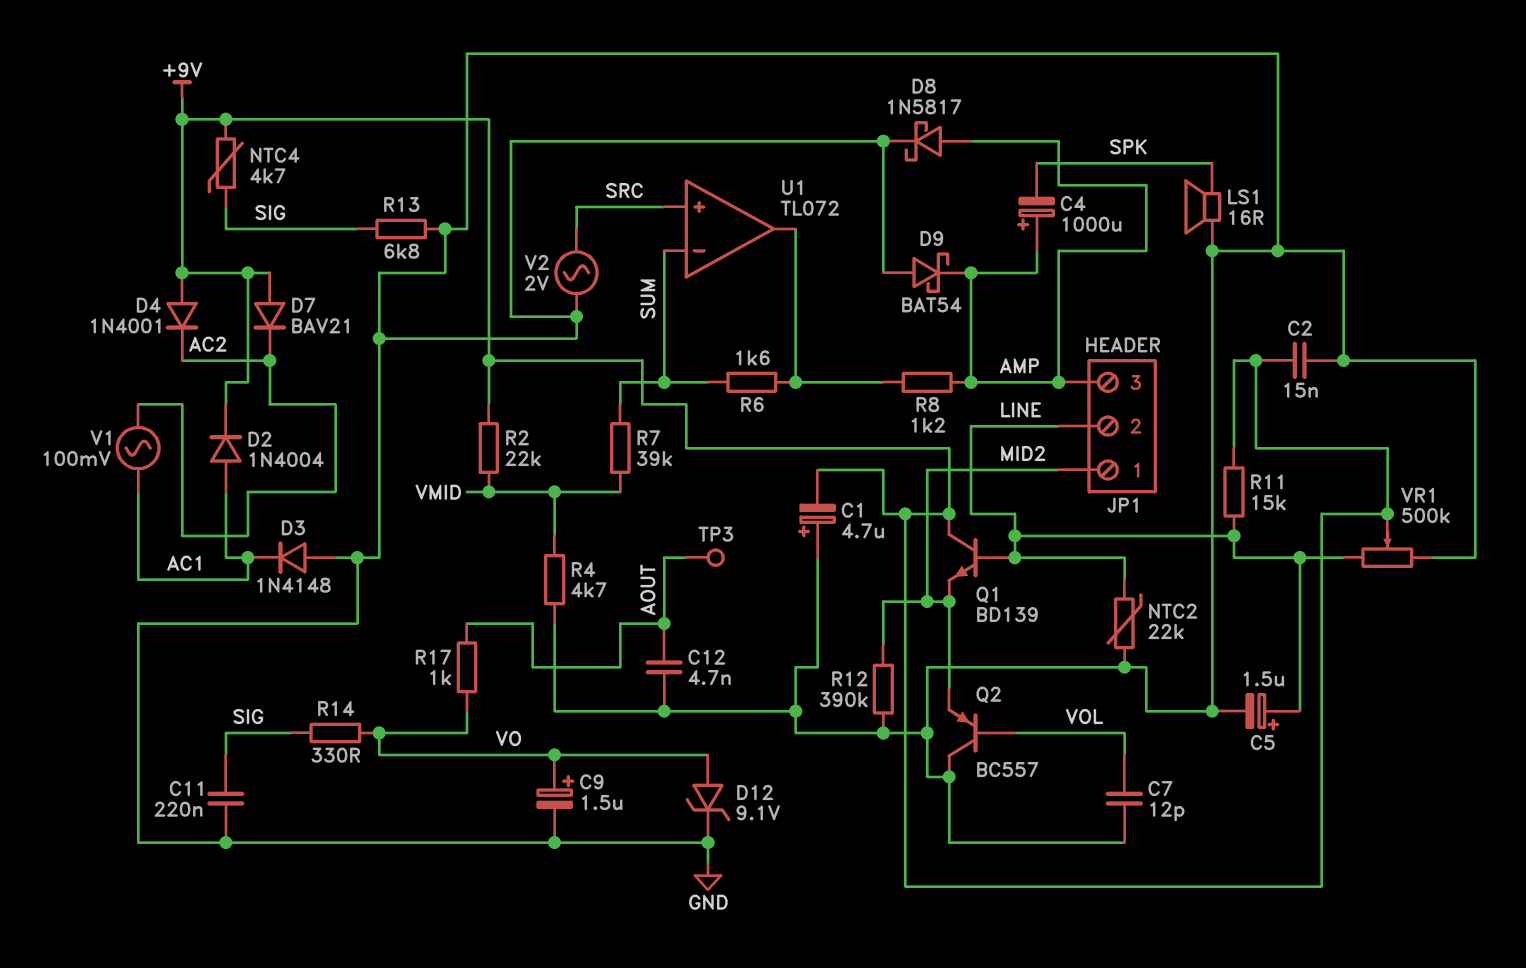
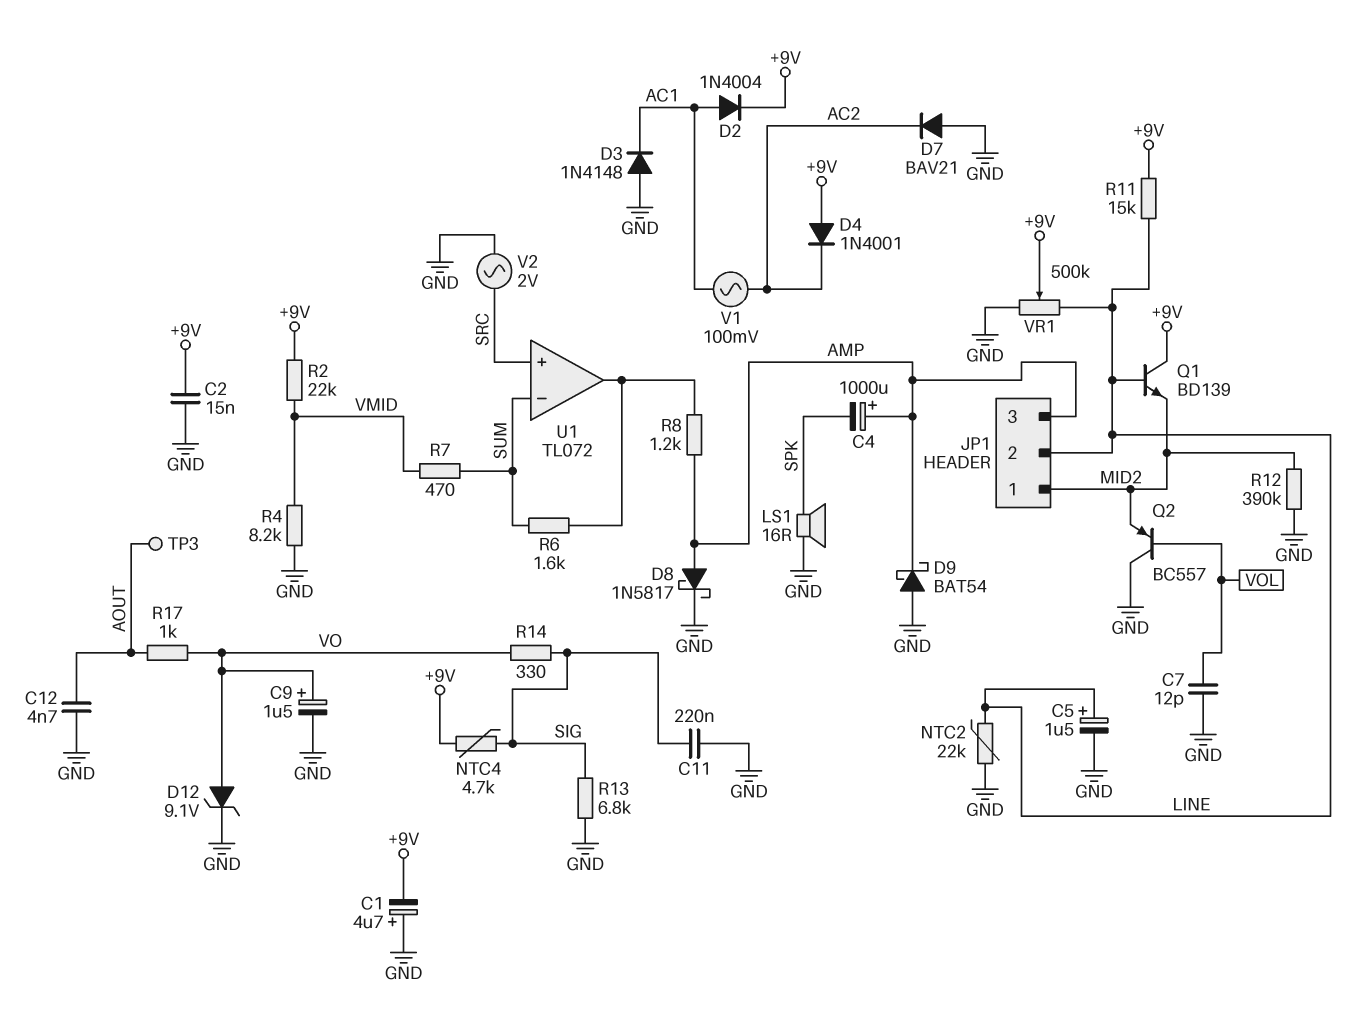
D7: diode BAV21 (A +9V, K AC2) -> diode BAV21 (A GND, K AC2)
R4: 4.7k (GND, VMID) -> 8.2k (GND, VMID)
R7: 39k (SUM, VMID) -> 470 (SUM, VMID)

